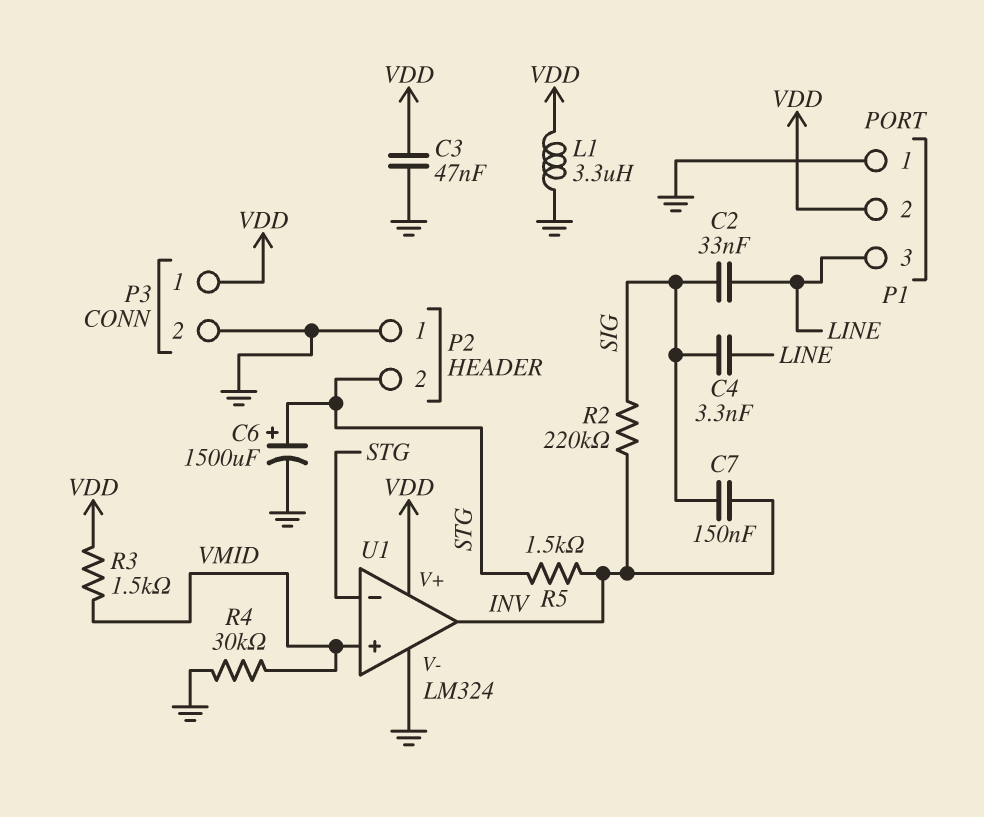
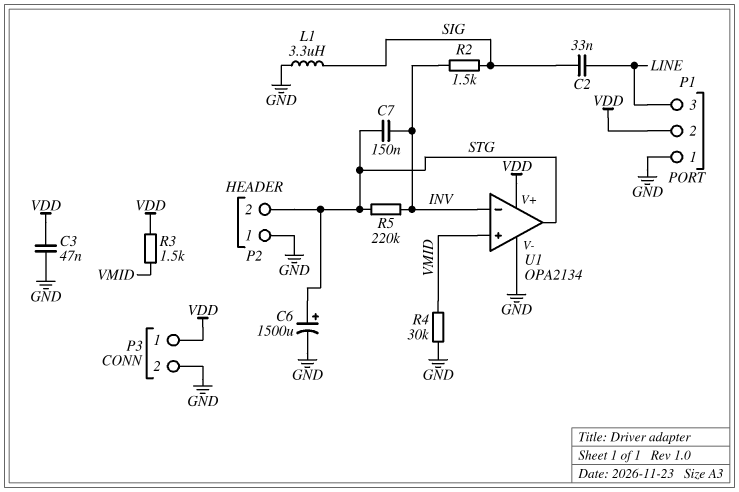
C4: 3.3nF (LINE, SIG) -> none
C7: 150nF (INV, SIG) -> 150nF (INV, STG)
L1: 3.3uH (GND, VDD) -> 3.3uH (GND, SIG)
R2: 220k (INV, SIG) -> 1.5k (INV, SIG)
R5: 1.5k (INV, STG) -> 220k (INV, STG)
U1: LM324 -> OPA2134
U1 pin in-: STG -> INV
U1 pin out: INV -> STG

